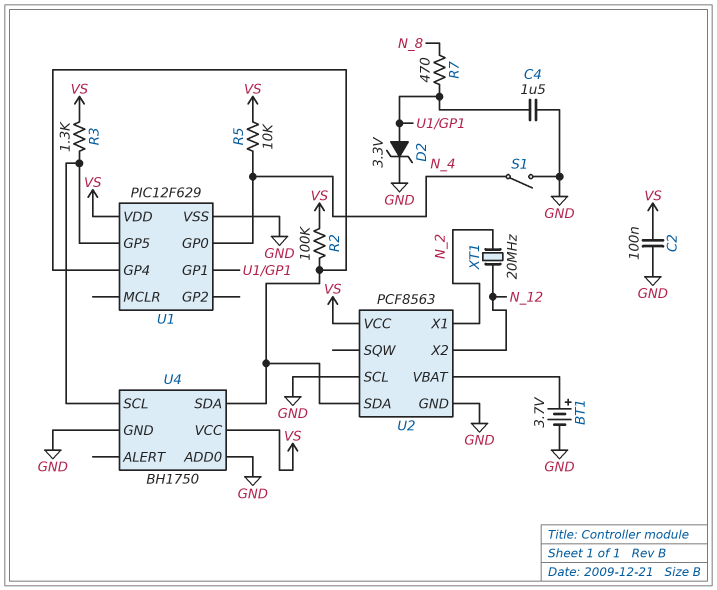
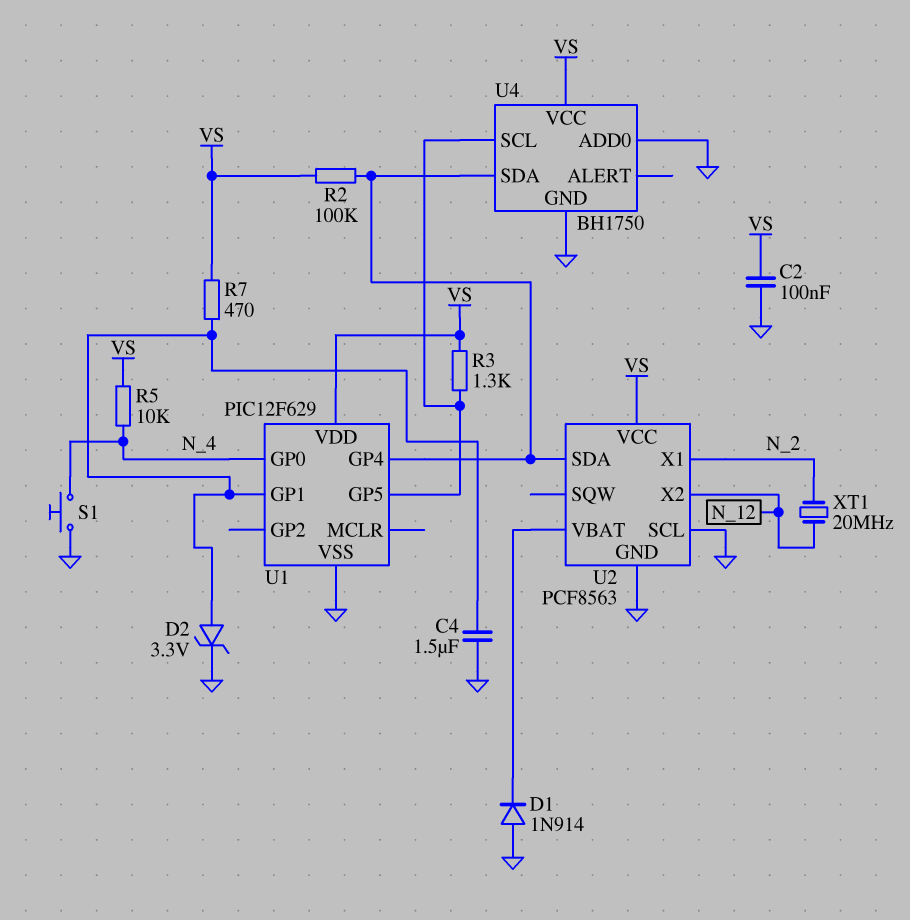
BT1: 3.7V (plus U2/VBAT, minus GND) -> none
D1: none -> diode 1N914 (A GND, K U2/VBAT)
R7: 470 (N_8, U1/GP1) -> 470 (U1/GP1, VS)
S1: switch (GND, N_4) -> button (GND, N_4)

